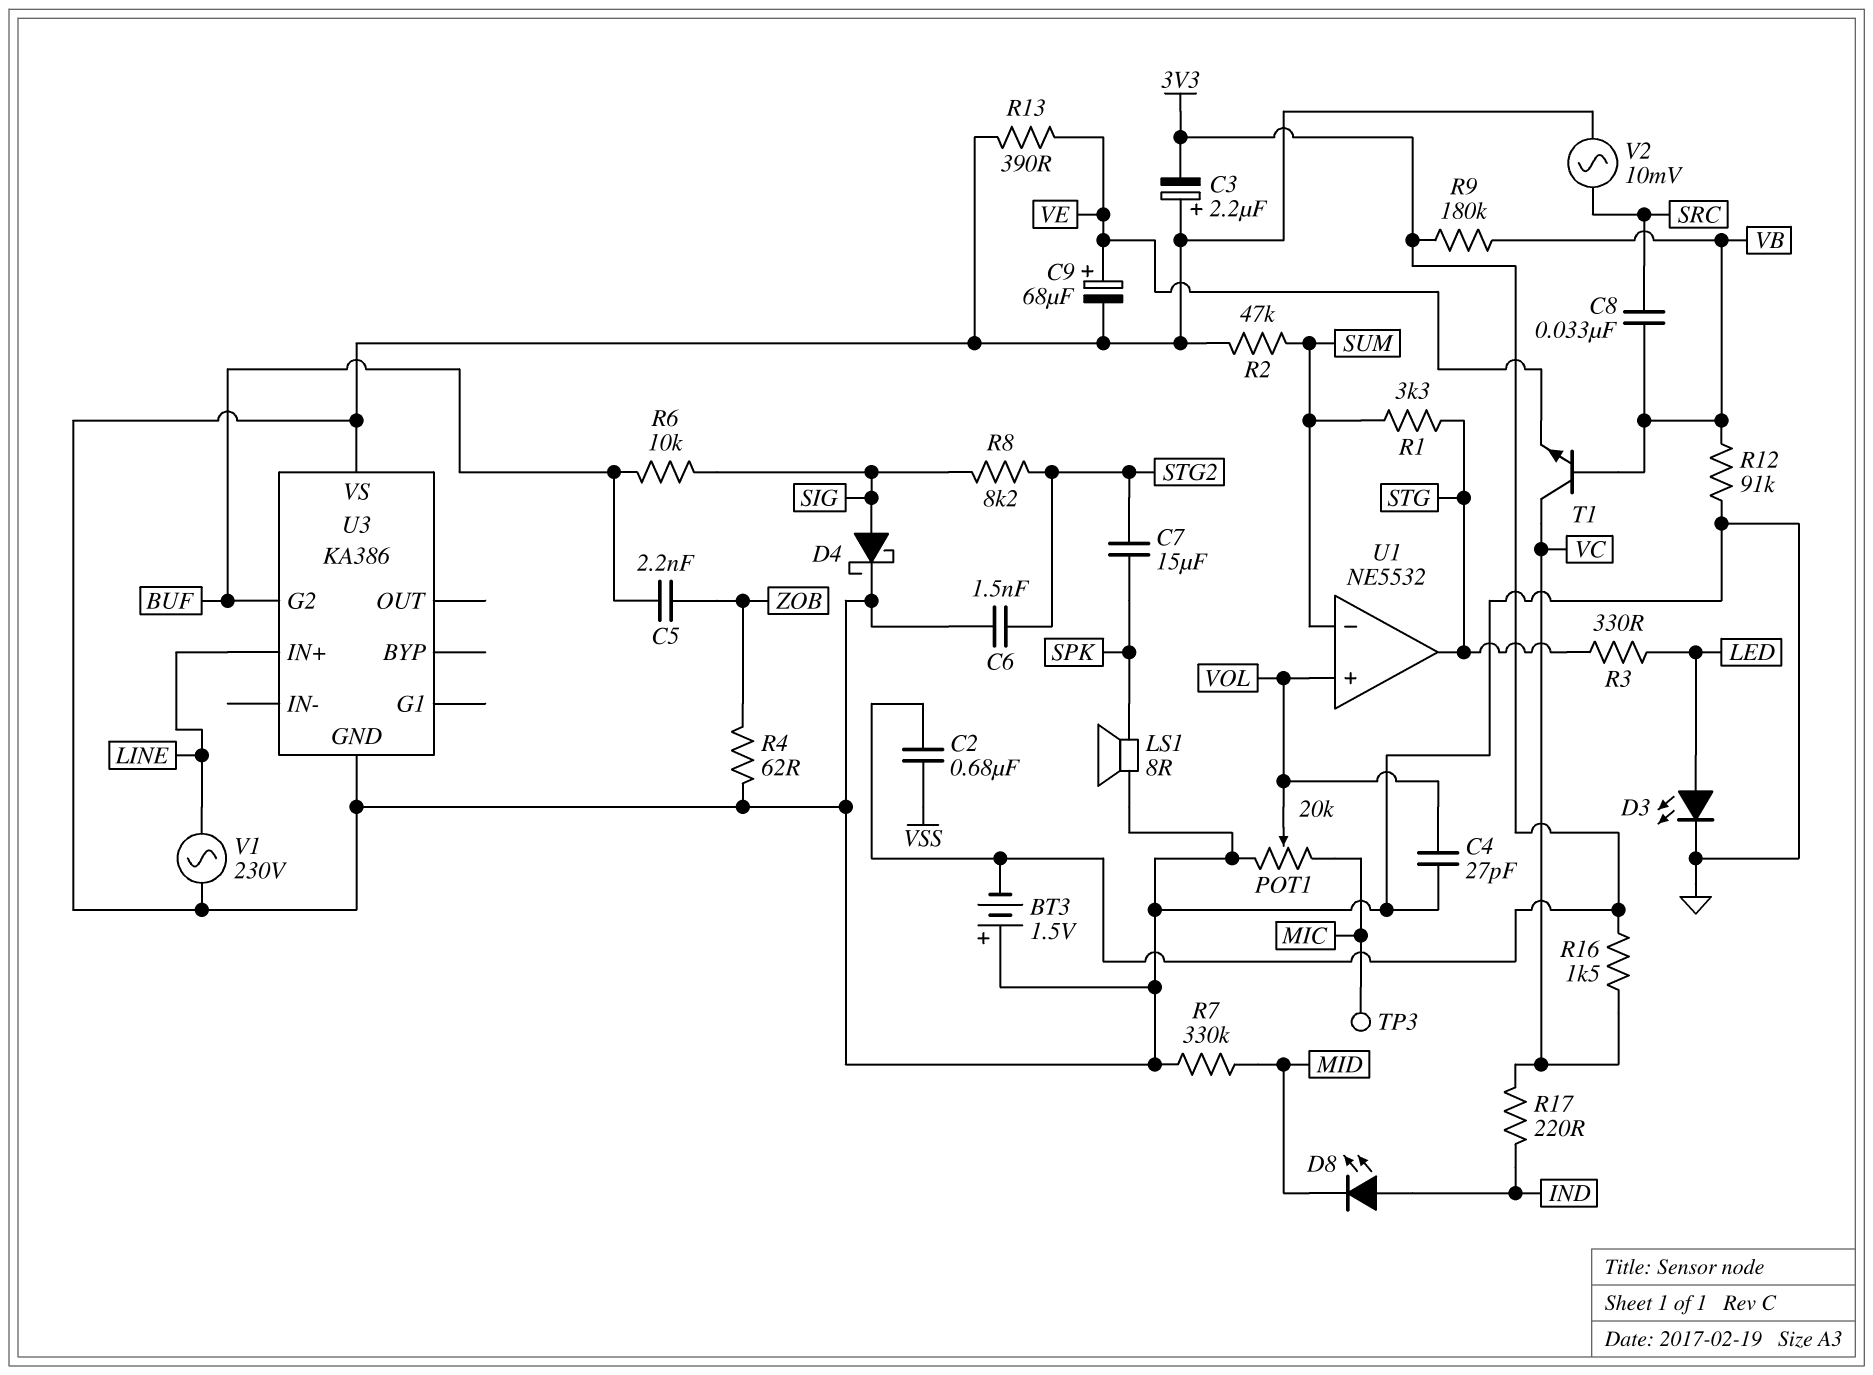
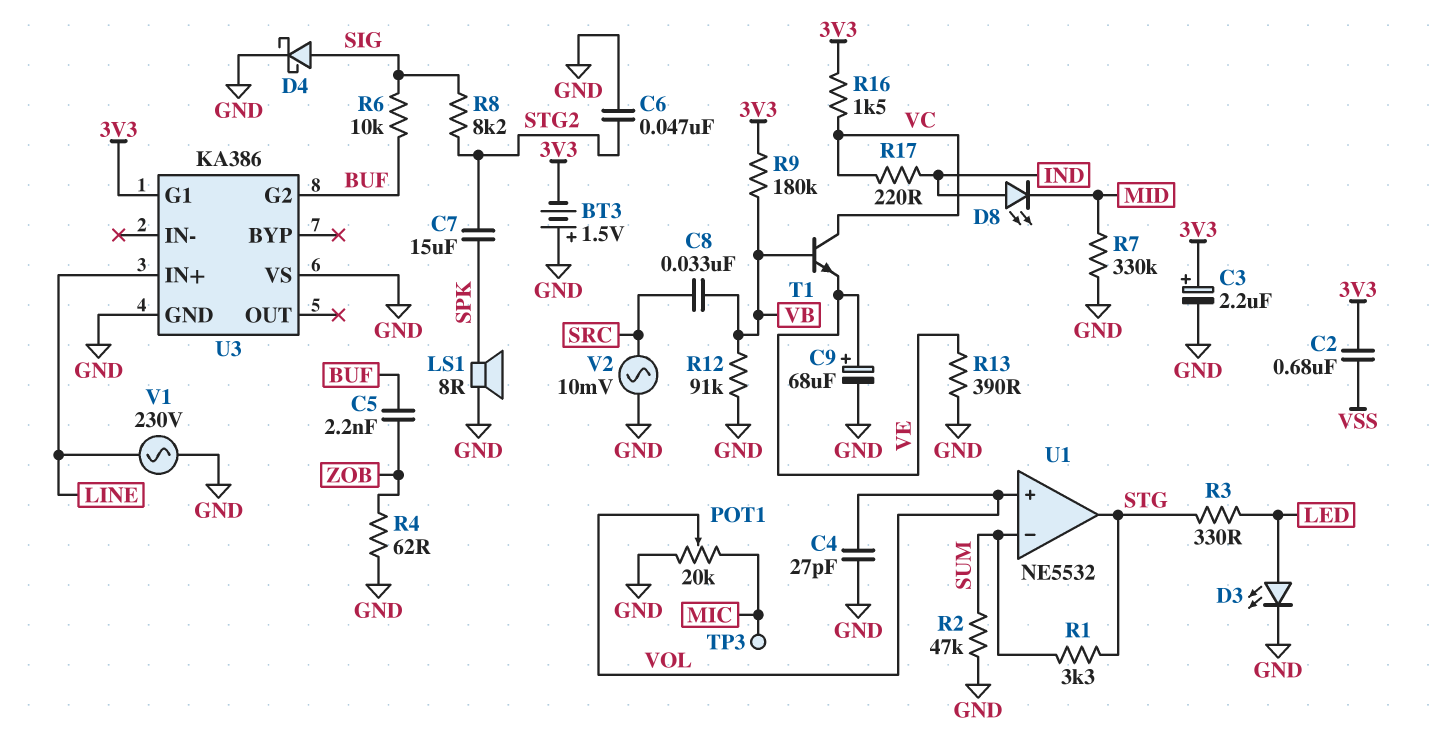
C3: 2.2uF (plus GND, minus 3V3) -> 2.2uF (plus 3V3, minus GND)
C6: 1.5nF (GND, STG2) -> 47nF (GND, STG2)
U3 pin G1: none -> 3V3

